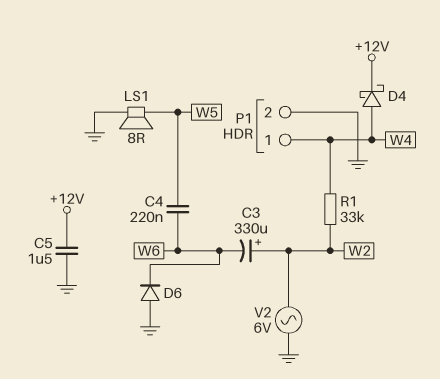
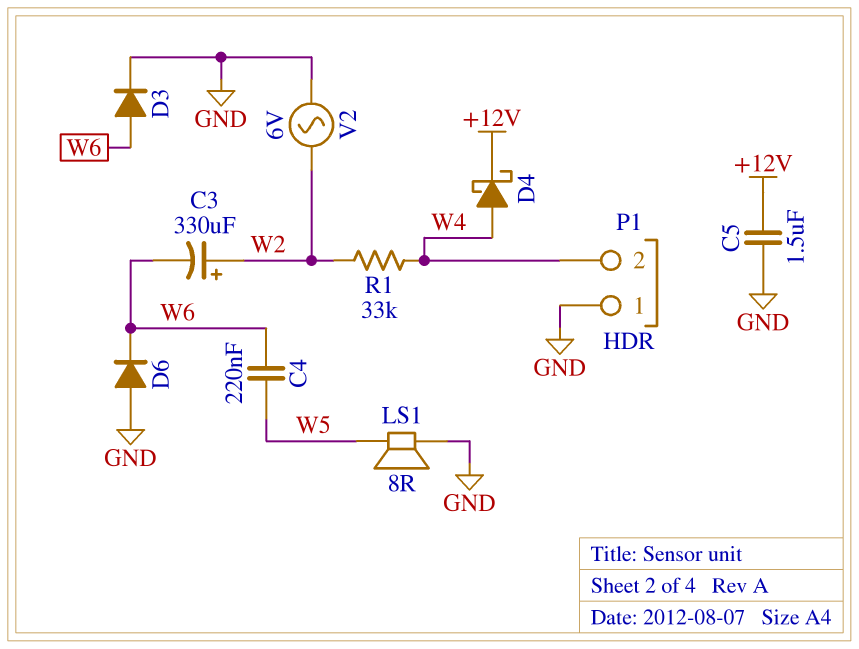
D3: none -> diode (A W6, K GND)
P1 pin 1: W4 -> GND
P1 pin 2: GND -> W4

